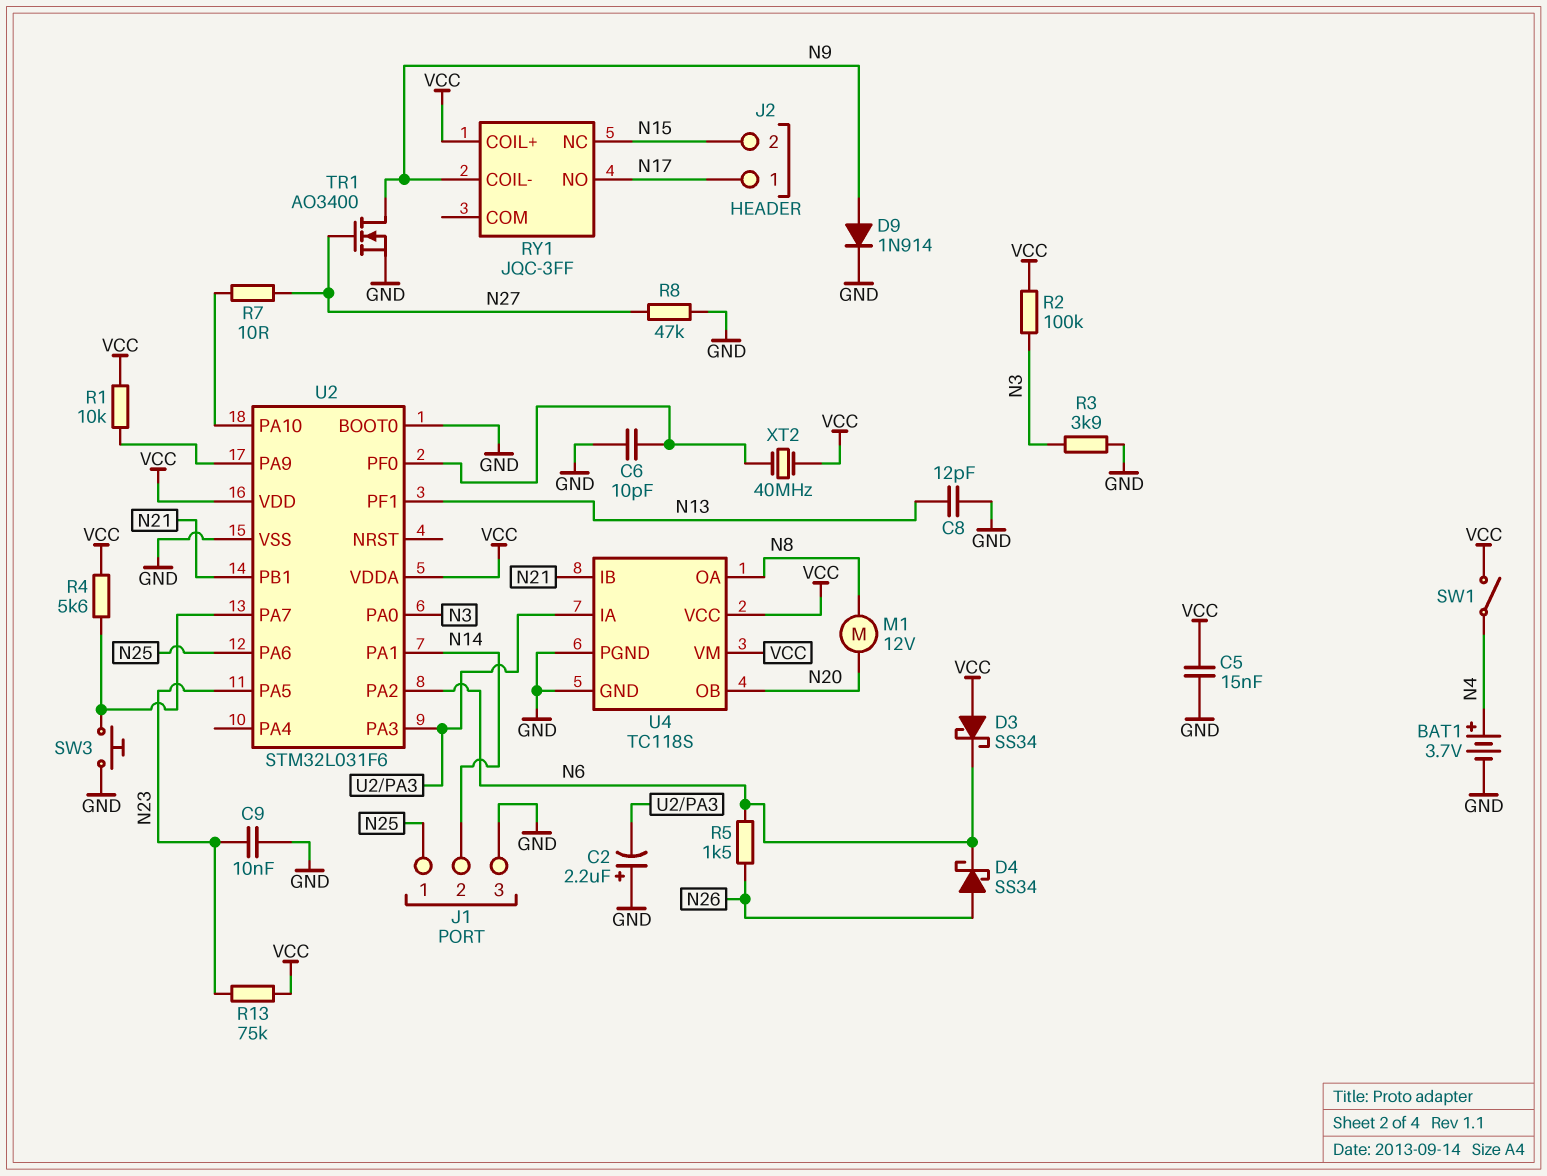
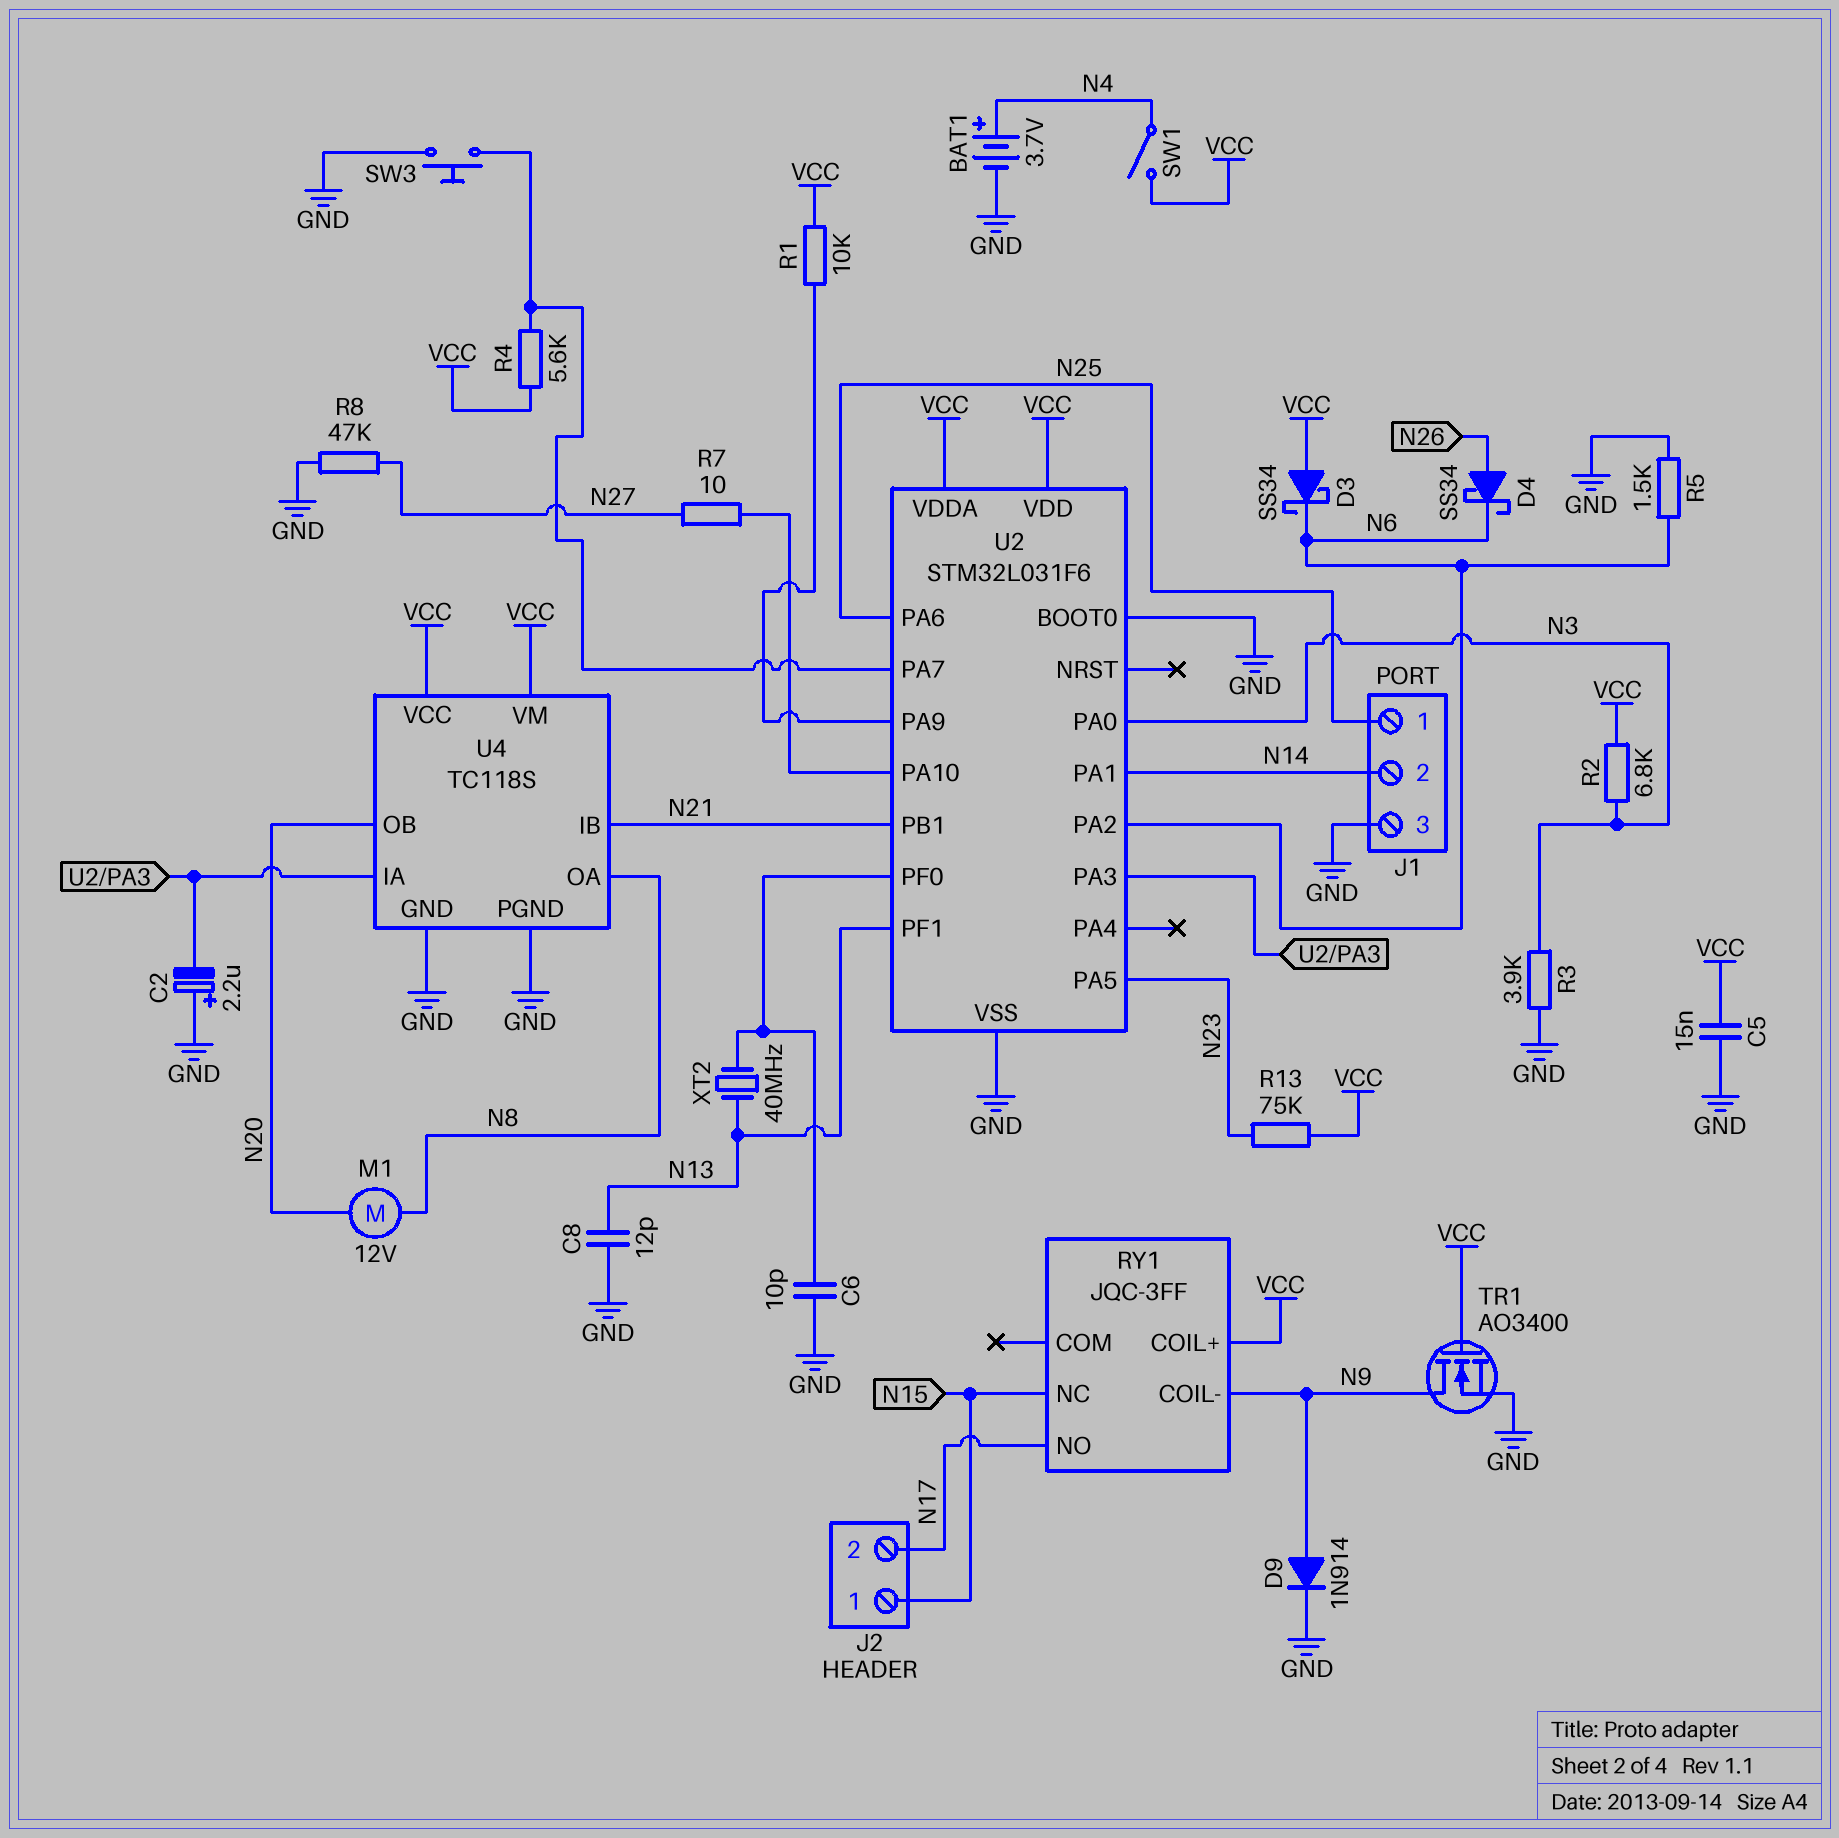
C9: 10nF (GND, N23) -> none
J2 pin 1: N17 -> N15
J2 pin 2: N15 -> N17
R2: 100k (N3, VCC) -> 6.8k (N3, VCC)
R5: 1.5k (N6, N26) -> 1.5k (GND, N6)
TR1: NMOS AO3400 (G N27, D N9, S GND) -> NMOS AO3400 (G VCC, D N9, S GND)
XT2: 40MHz (U2/PF0, VCC) -> 40MHz (N13, U2/PF0)

